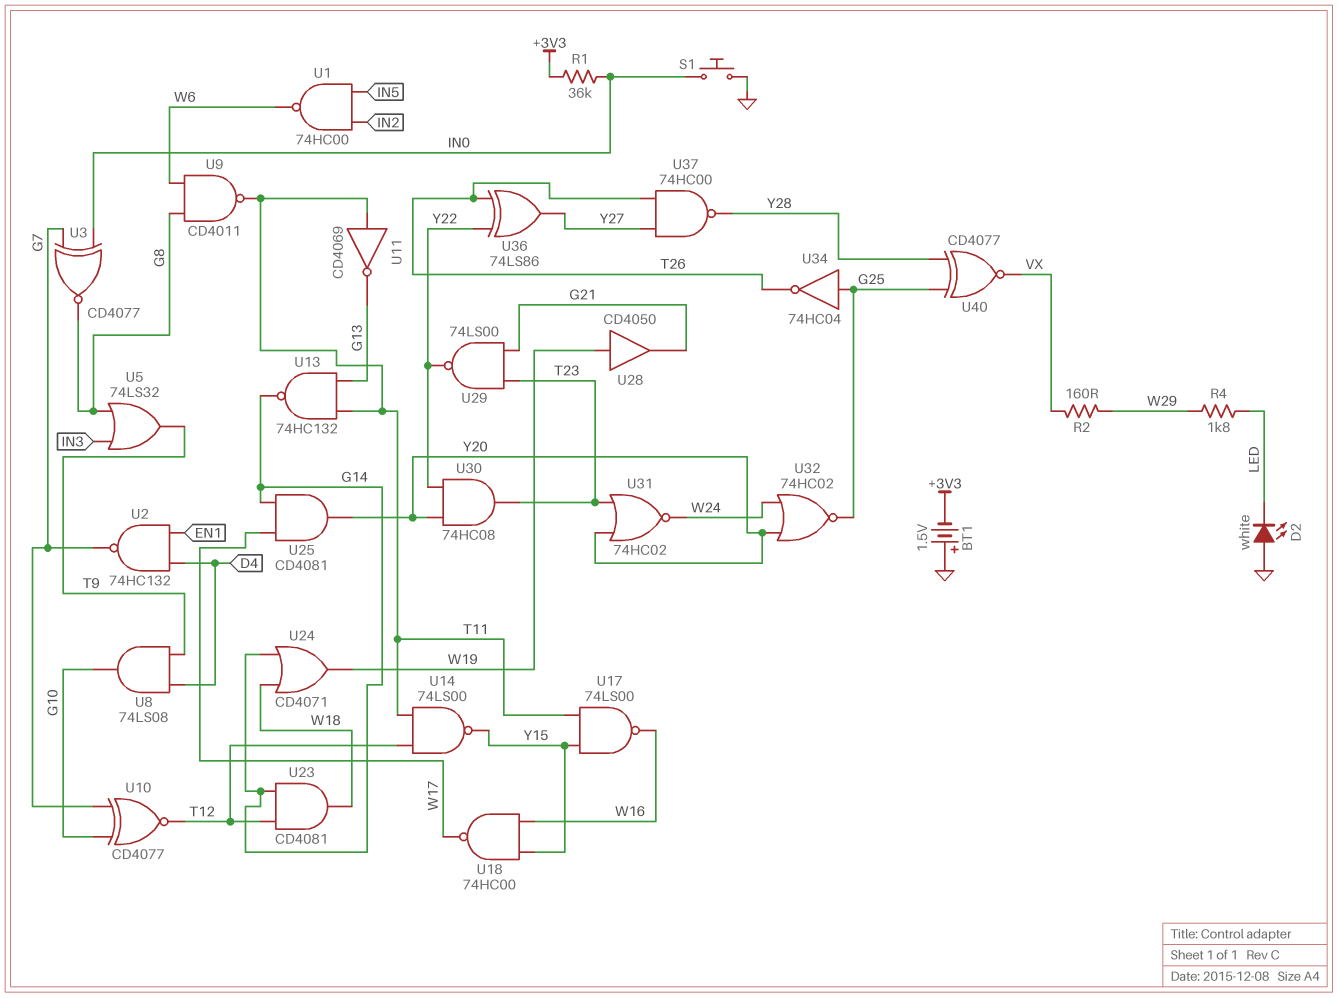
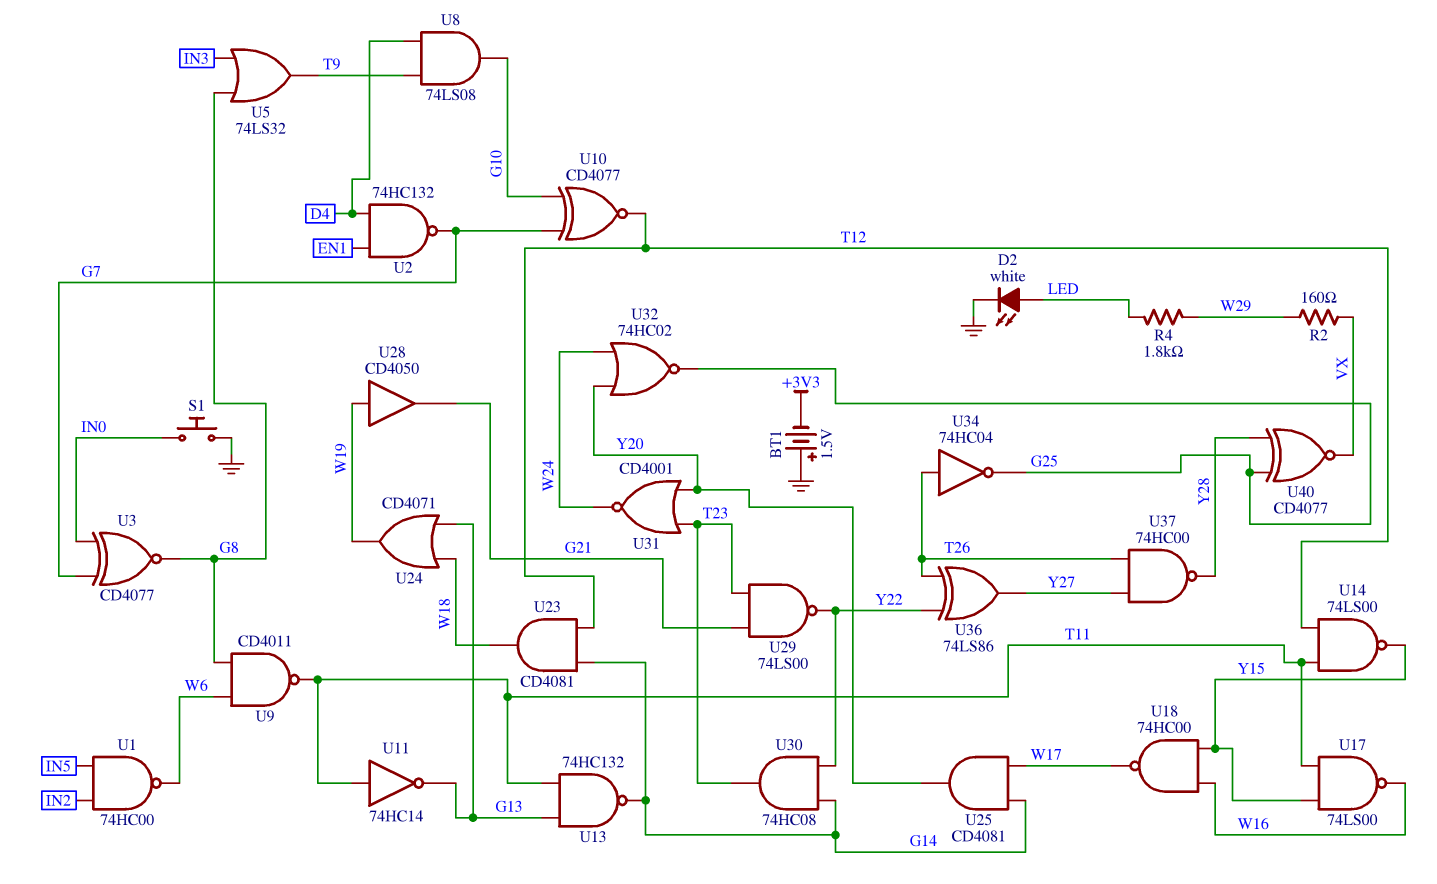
D2: LED white (A GND, K LED) -> LED white (A LED, K GND)
R1: 36k (+3V3, IN0) -> none
U11: NOT CD4069 (in T11, out G13) -> NOT 74HC14 (in T11, out G13)
U24: OR CD4071 (in G14, in W18, out W19) -> OR CD4071 (in G13, in W18, out W19)
U30: AND 74HC08 (in Y20, in Y22, out T23) -> AND 74HC08 (in G14, in Y22, out T23)
U31: NOR 74HC02 (in T23, in Y20, out W24) -> NOR CD4001 (in T23, in Y20, out W24)
U34: NOT 74HC04 (in G25, out T26) -> NOT 74HC04 (in T26, out G25)

